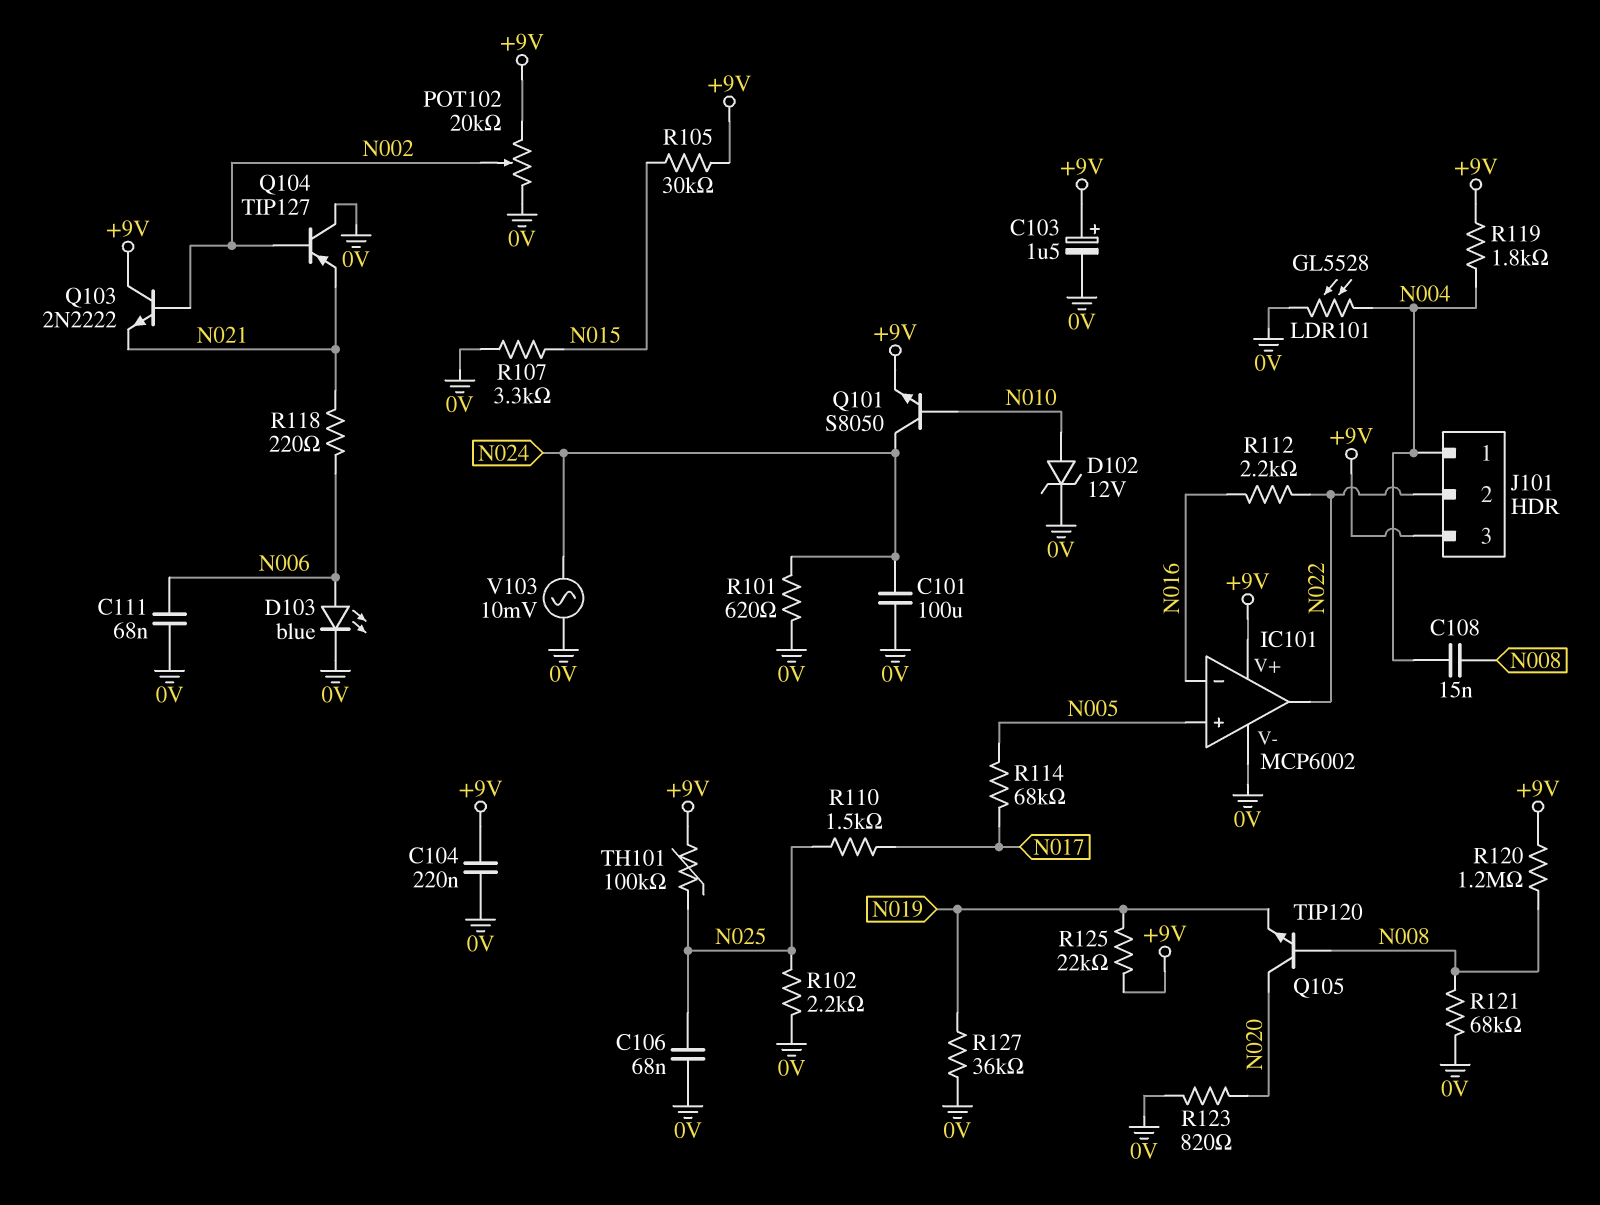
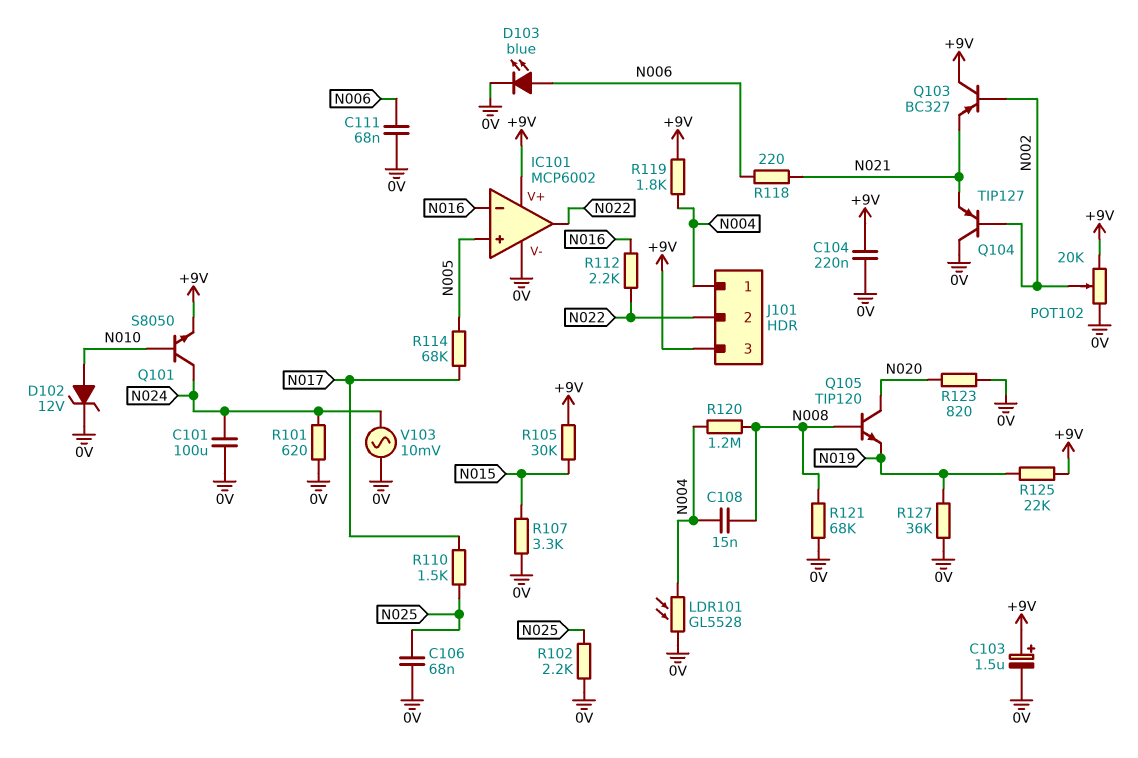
Q103: NPN 2N2222 (B N002, C +9V, E N021) -> PNP BC327 (B N002, C +9V, E N021)
R120: 1.2M (+9V, N008) -> 1.2M (N004, N008)
TH101: 100k (+9V, N025) -> none

